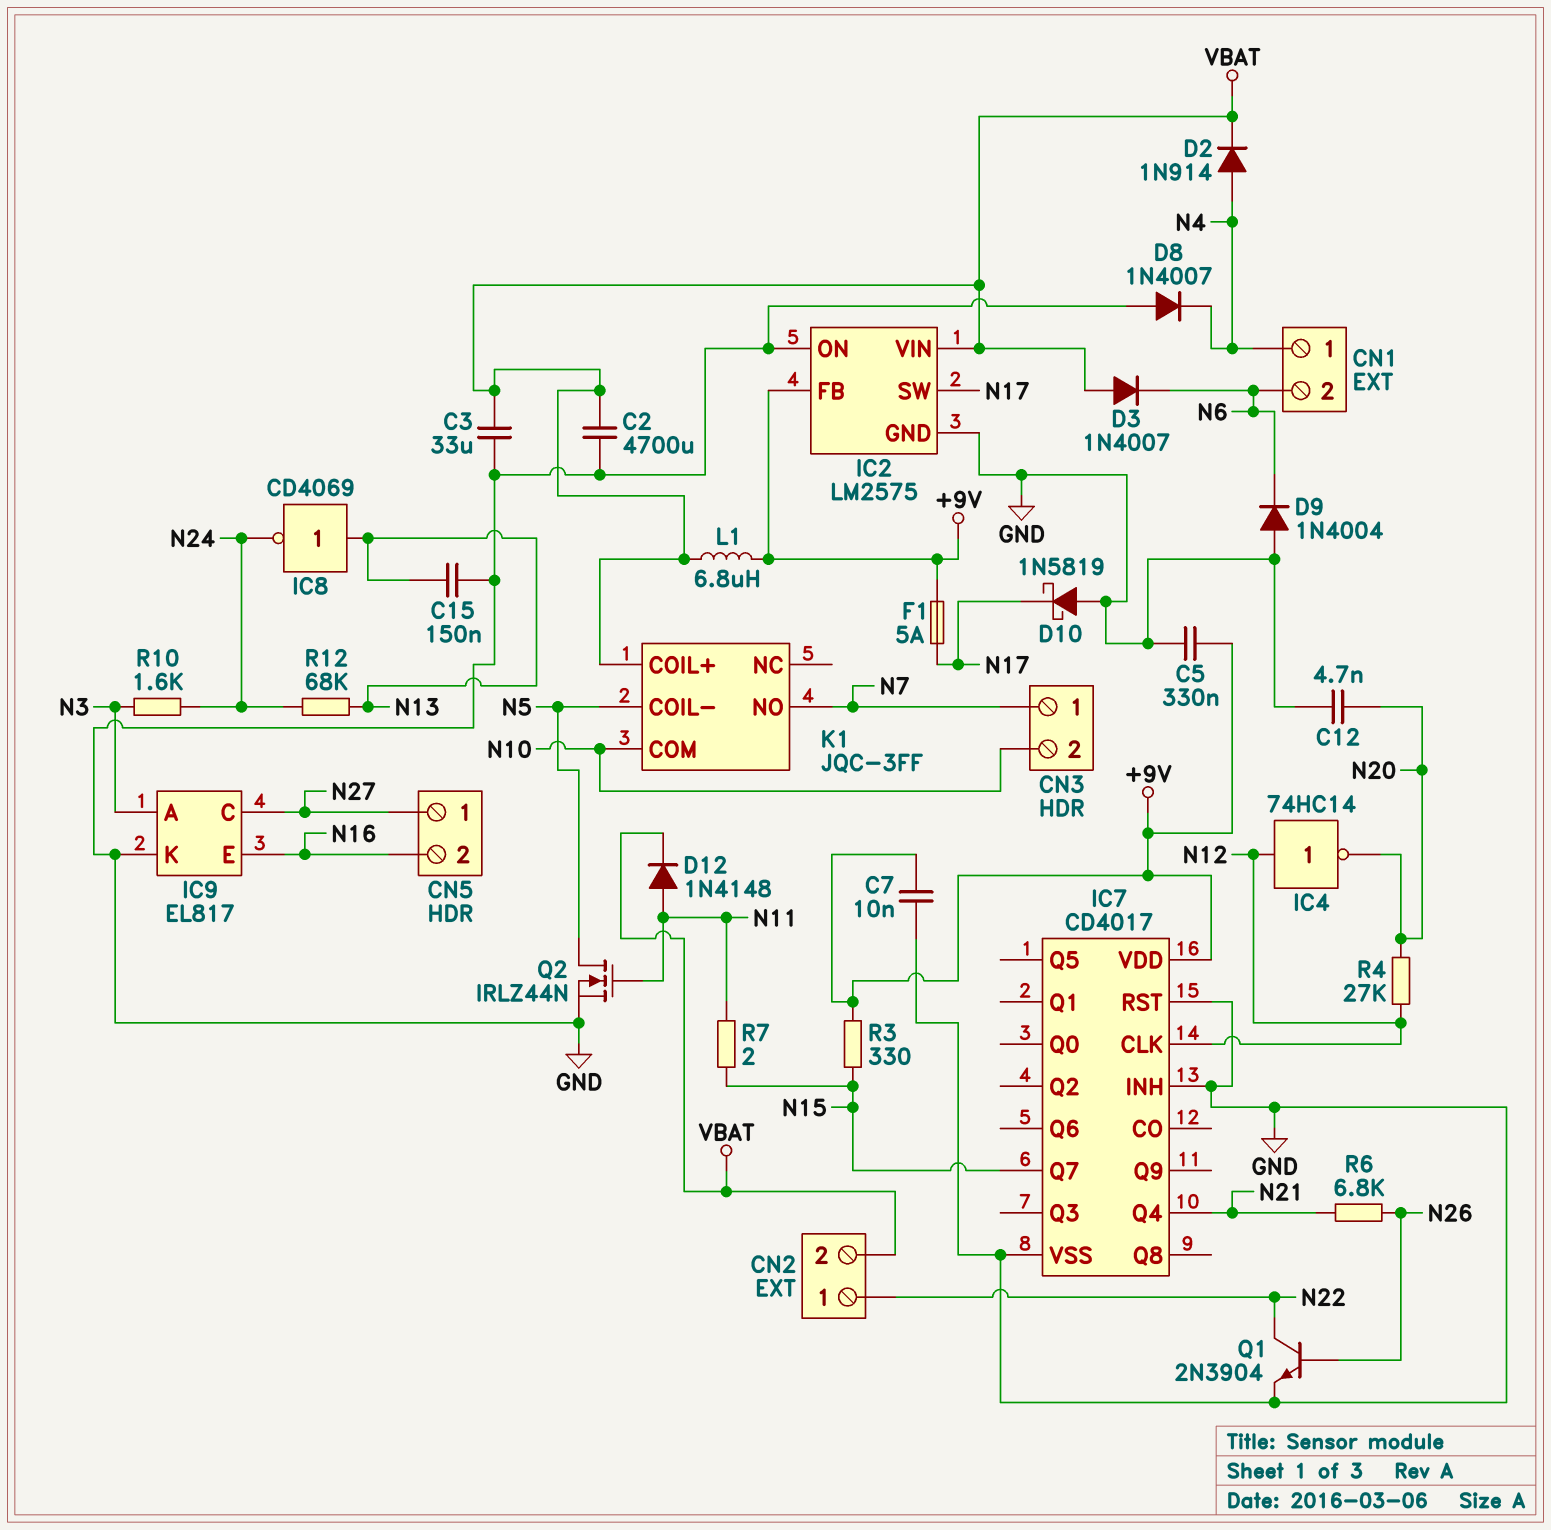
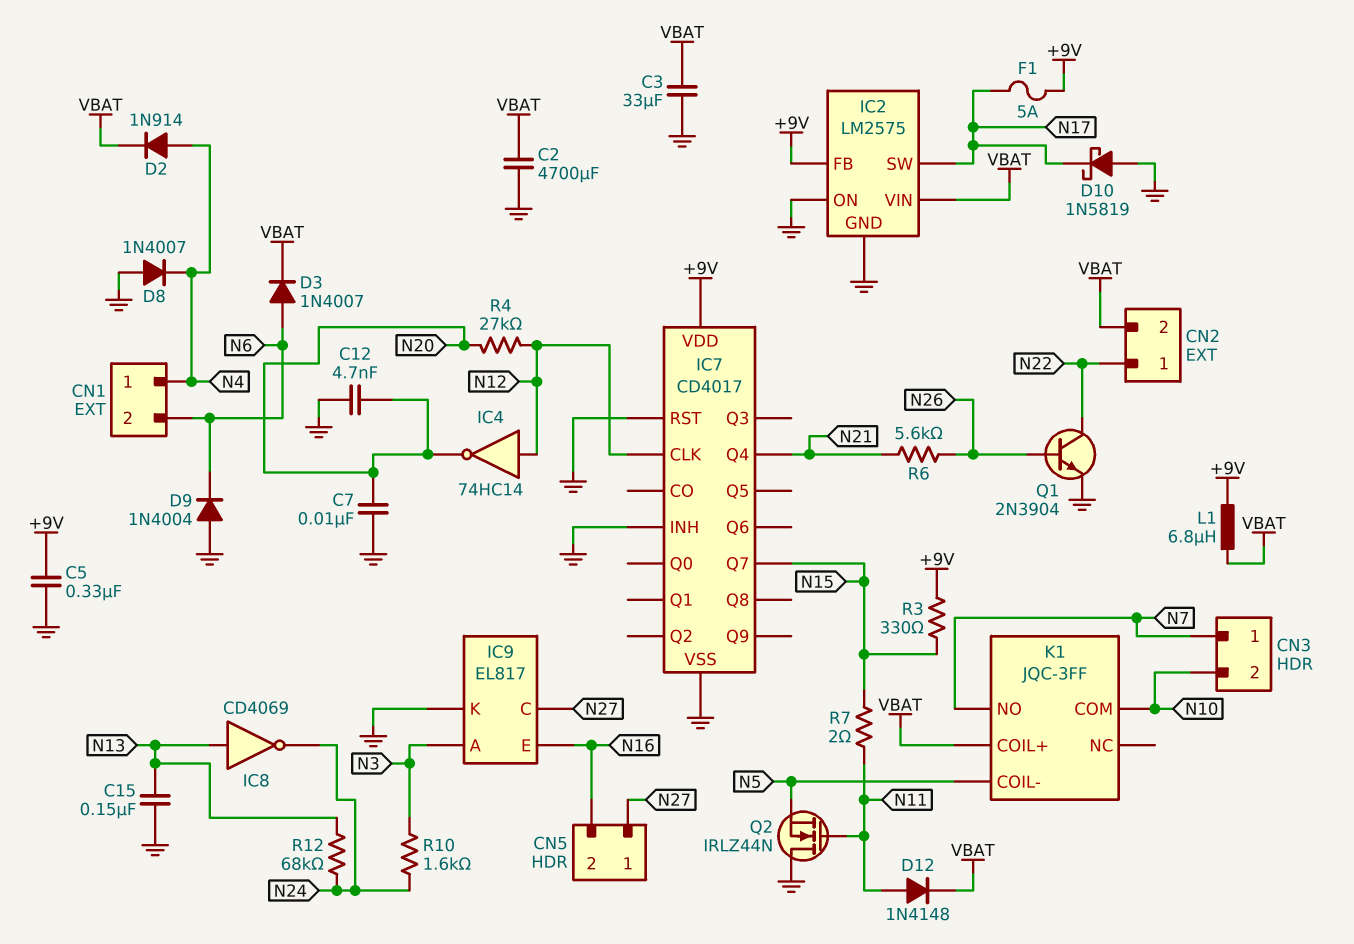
C7: 10nF (+9V, GND) -> 10nF (GND, N20)
D3: diode 1N4007 (A VBAT, K N6) -> diode 1N4007 (A N6, K VBAT)
Q2: NMOS IRLZ44N (G N11, D N5, S GND) -> NMOS IRLZ44N (G N11, D GND, S N5)
R6: 6.8k (N21, N26) -> 5.6k (N21, N26)

